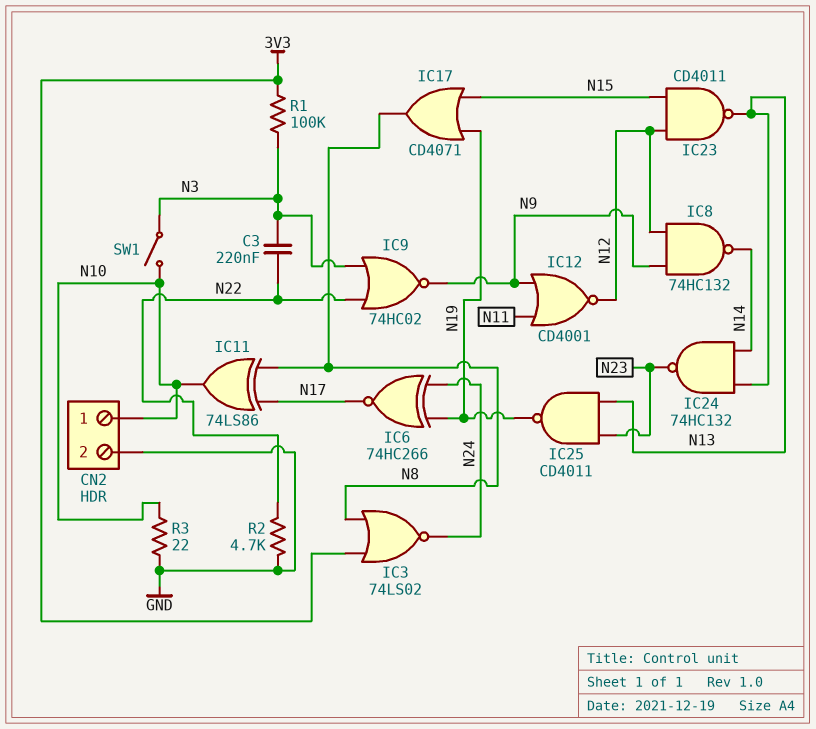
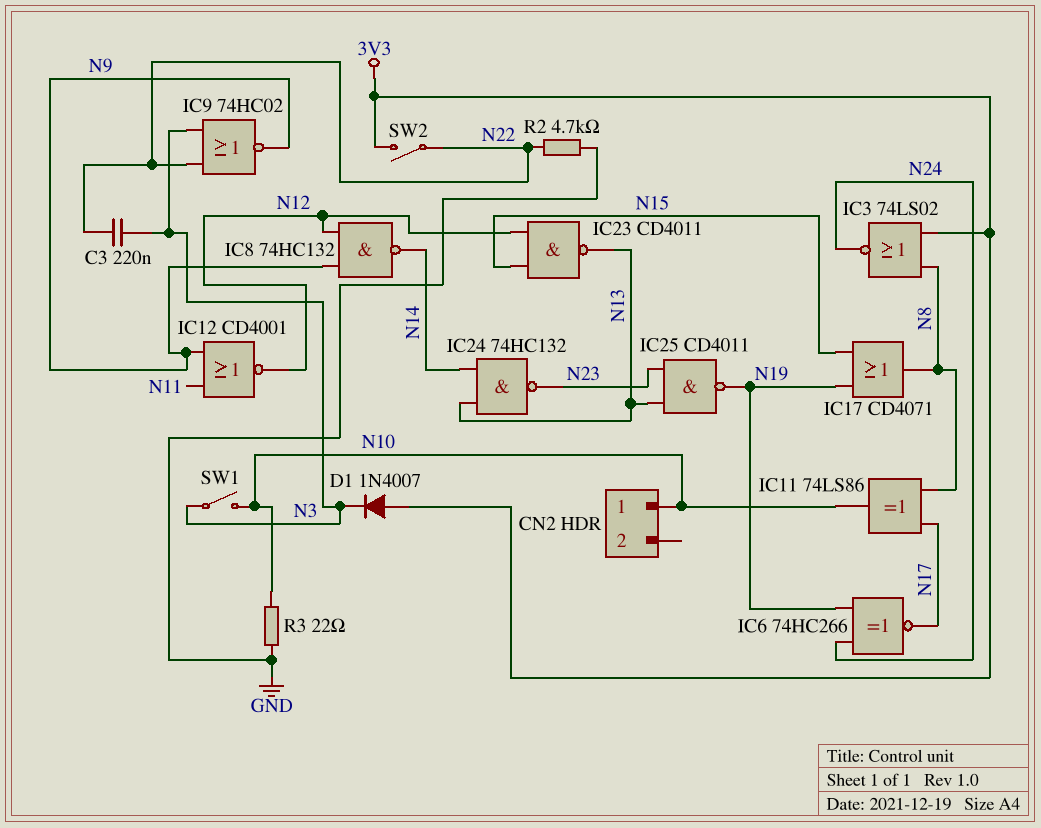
CN2 pin 2: GND -> none
D1: none -> diode 1N4007 (A 3V3, K N3)
R1: 100k (3V3, N3) -> none
SW2: none -> switch (3V3, N22)

